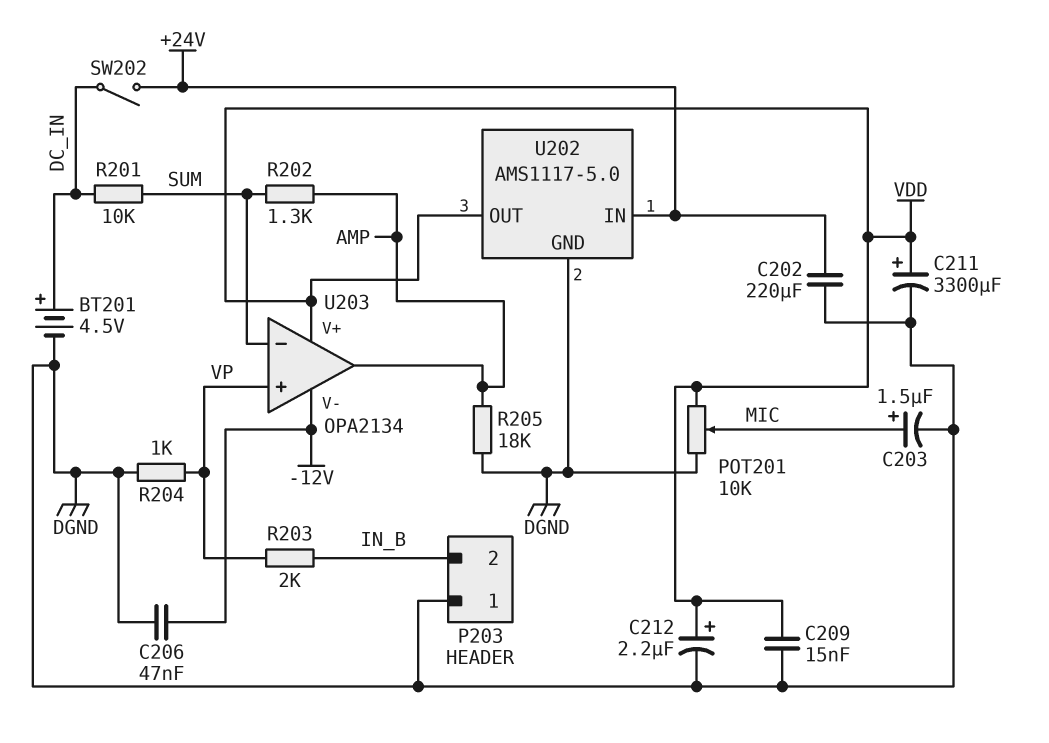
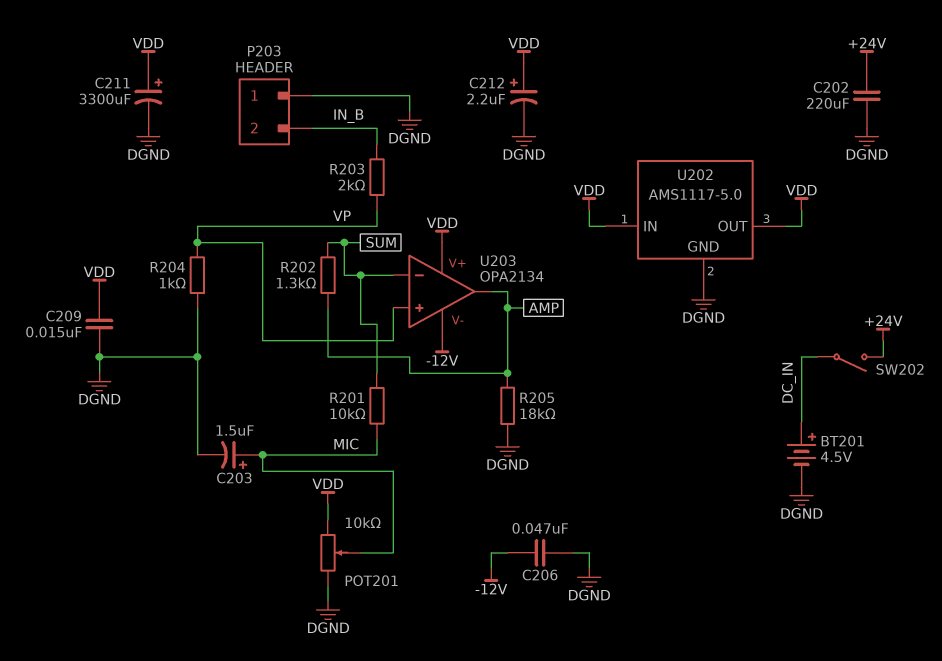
R201: 10k (DC_IN, SUM) -> 10k (MIC, SUM)
U202 pin IN: +24V -> VDD

